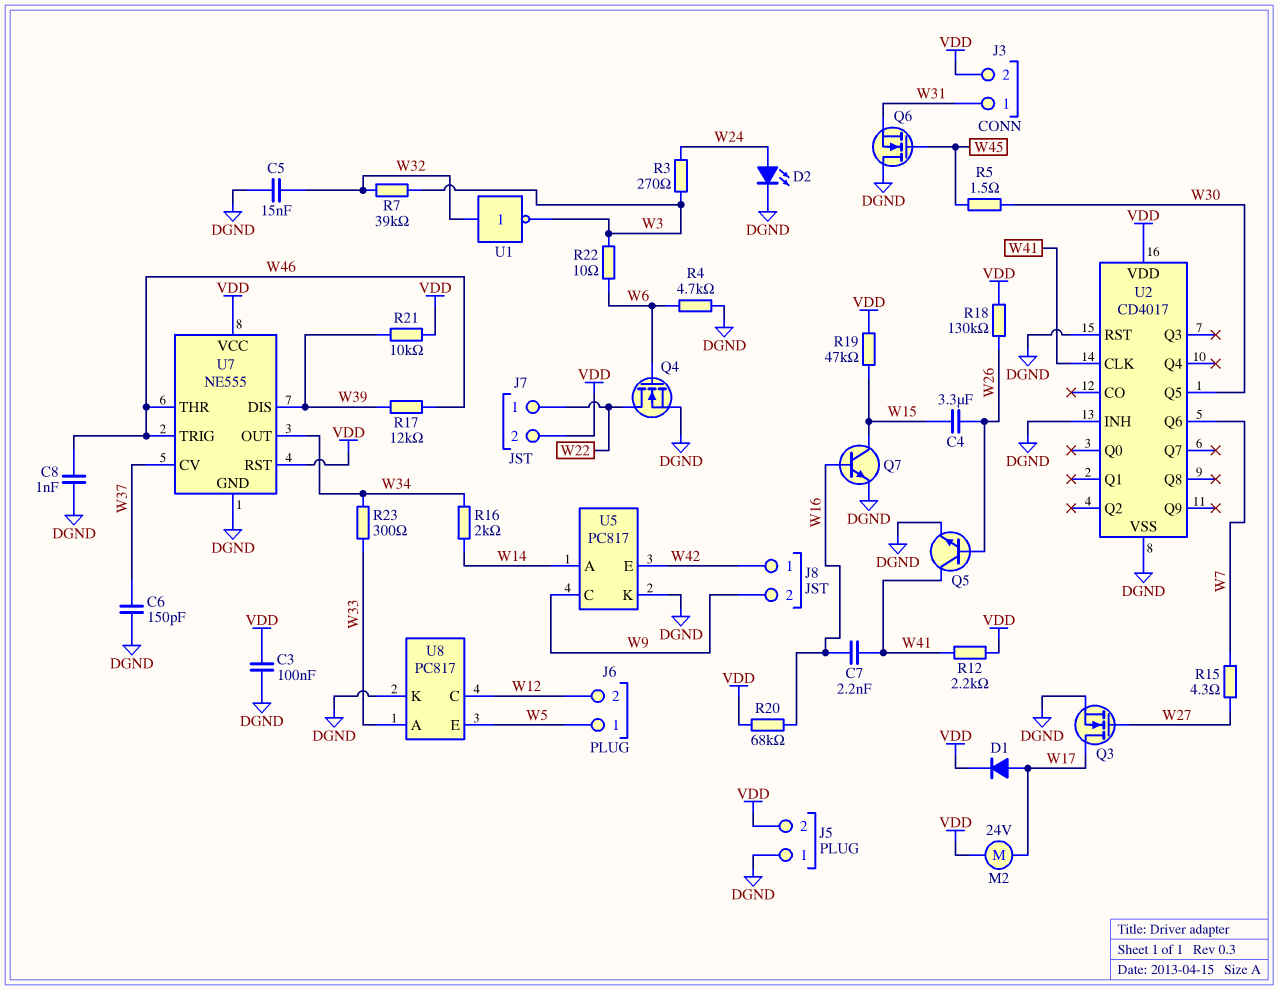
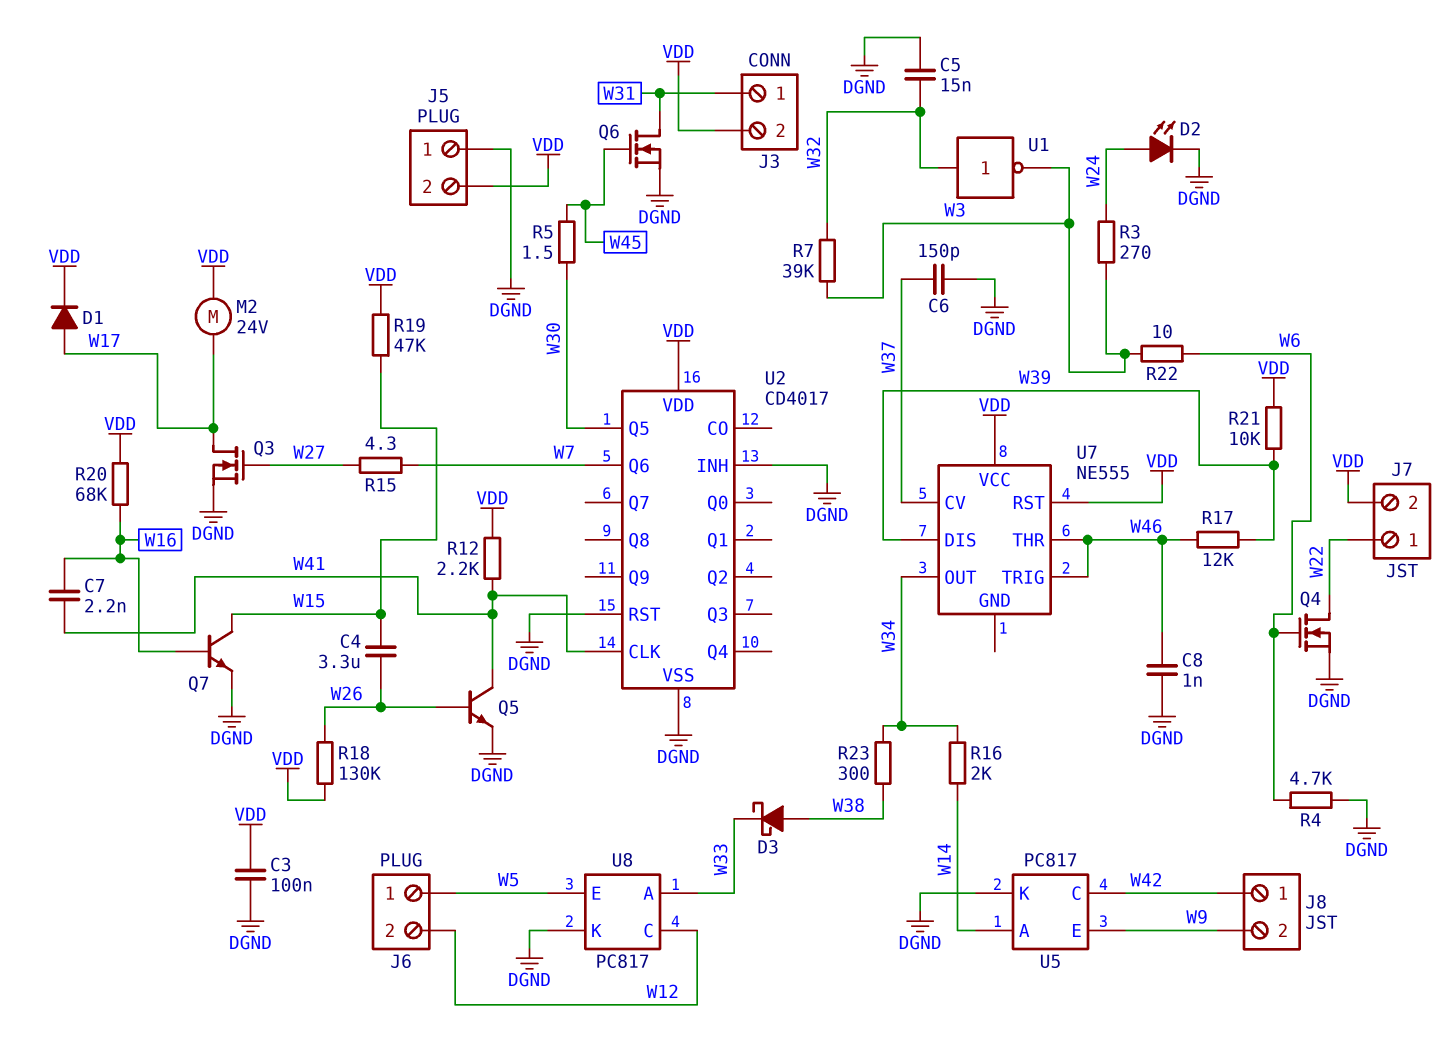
D3: none -> schottky (A W38, K W33)
Q6: NMOS (G W45, D DGND, S W31) -> NMOS (G W45, D W31, S DGND)
R23: 300 (W33, W34) -> 300 (W34, W38)
U5 pin C: W9 -> W42
U5 pin E: W42 -> W9
U7 pin GND: DGND -> none

